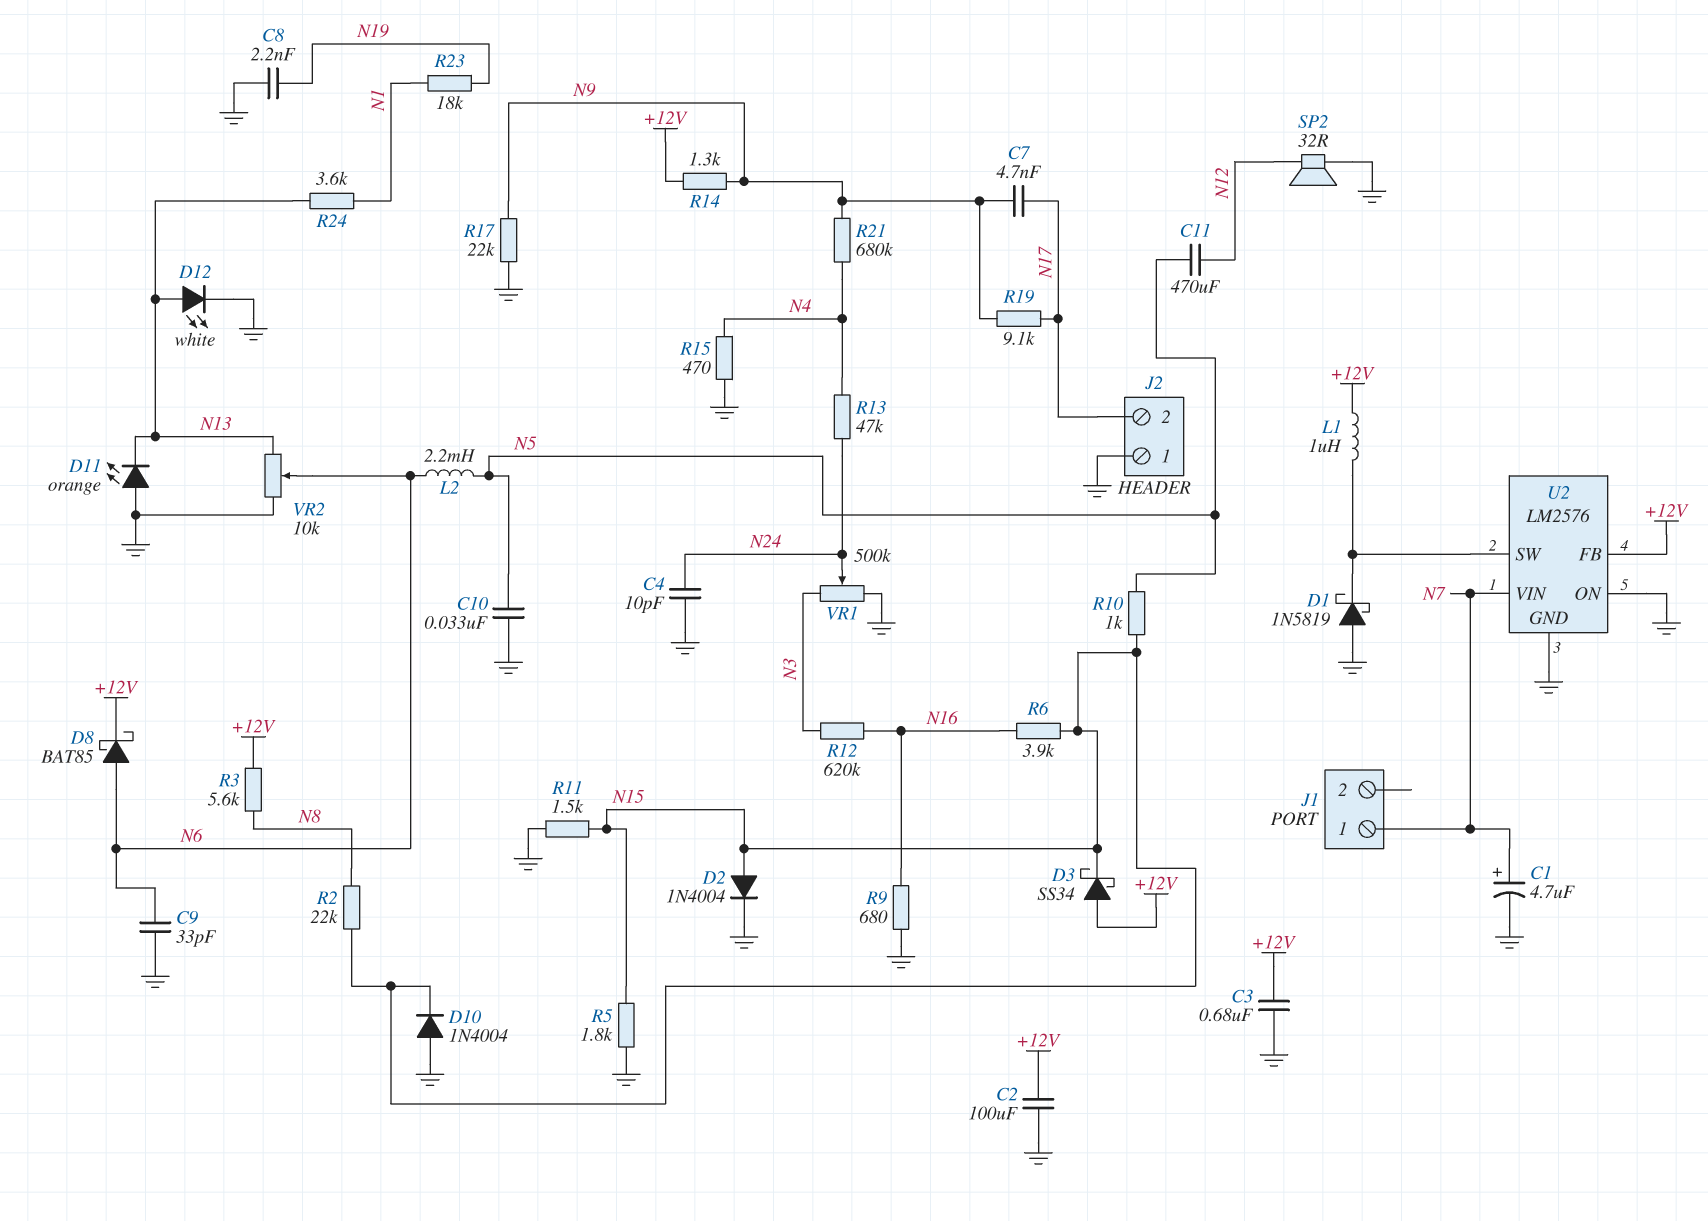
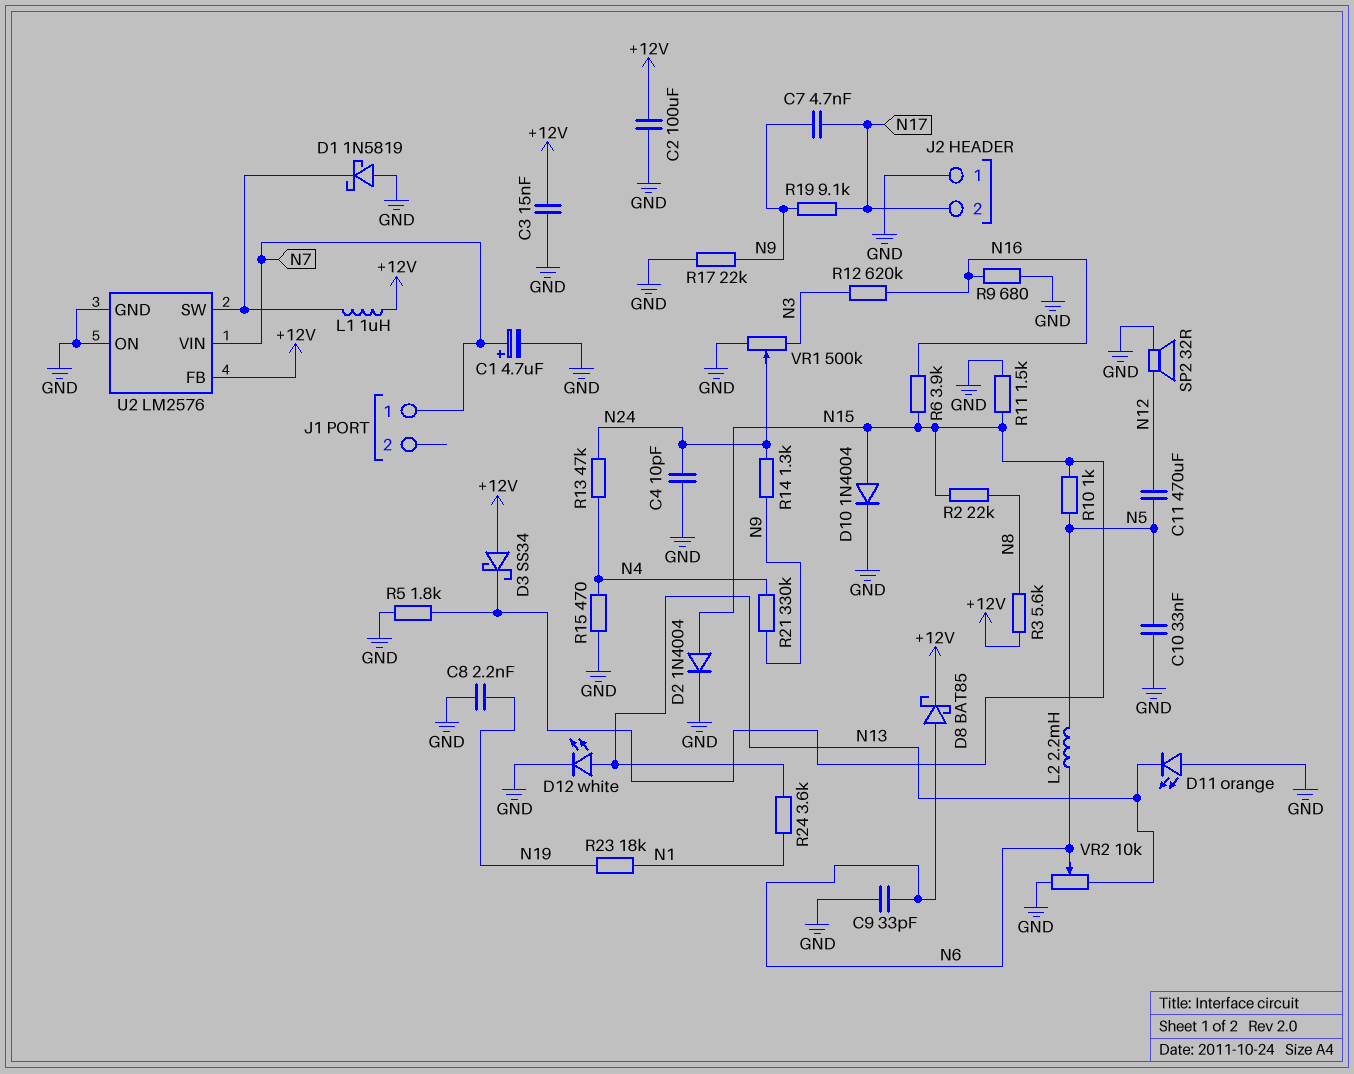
C3: 680nF (+12V, GND) -> 15nF (+12V, GND)
D10: diode 1N4004 (A GND, K N15) -> diode 1N4004 (A N15, K GND)
R14: 1.3k (+12V, N9) -> 1.3k (N9, N24)
R21: 680k (N4, N9) -> 330k (N4, N9)

